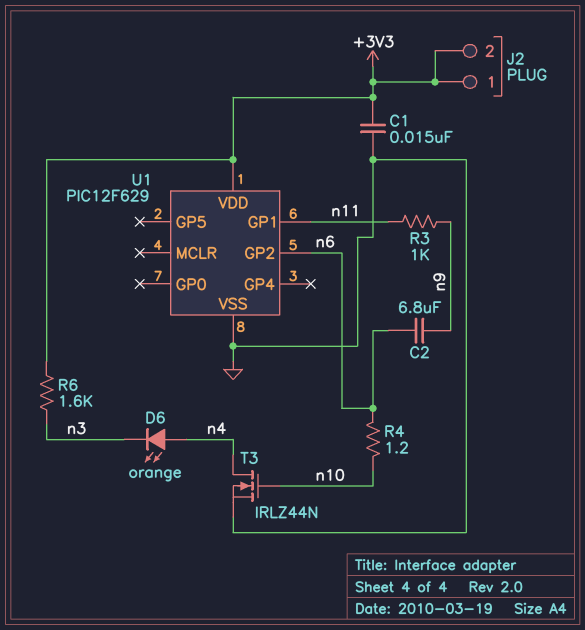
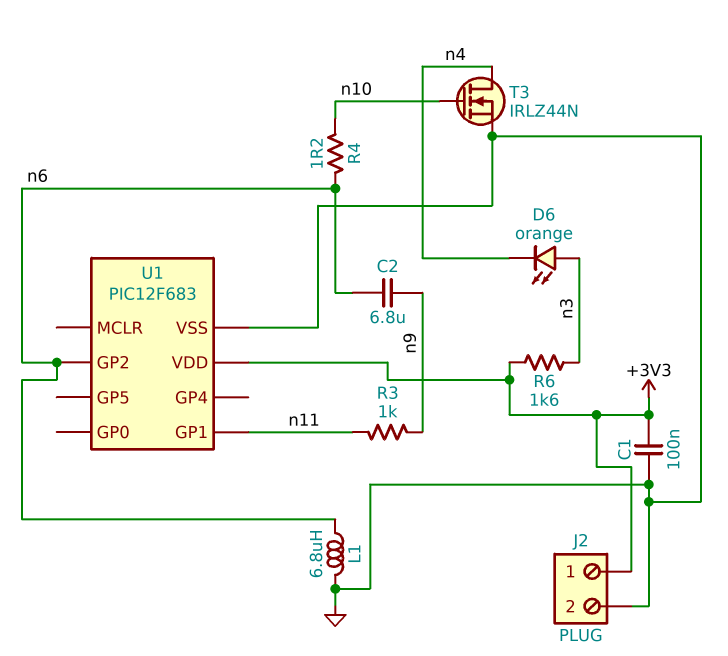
C1: 15nF (+3V3, GND) -> 100nF (+3V3, GND)
D6: LED orange (A n4, K n3) -> LED orange (A n3, K n4)
J2 pin 2: +3V3 -> GND
L1: none -> 6.8uH (GND, n6)
U1: PIC12F629 -> PIC12F683

